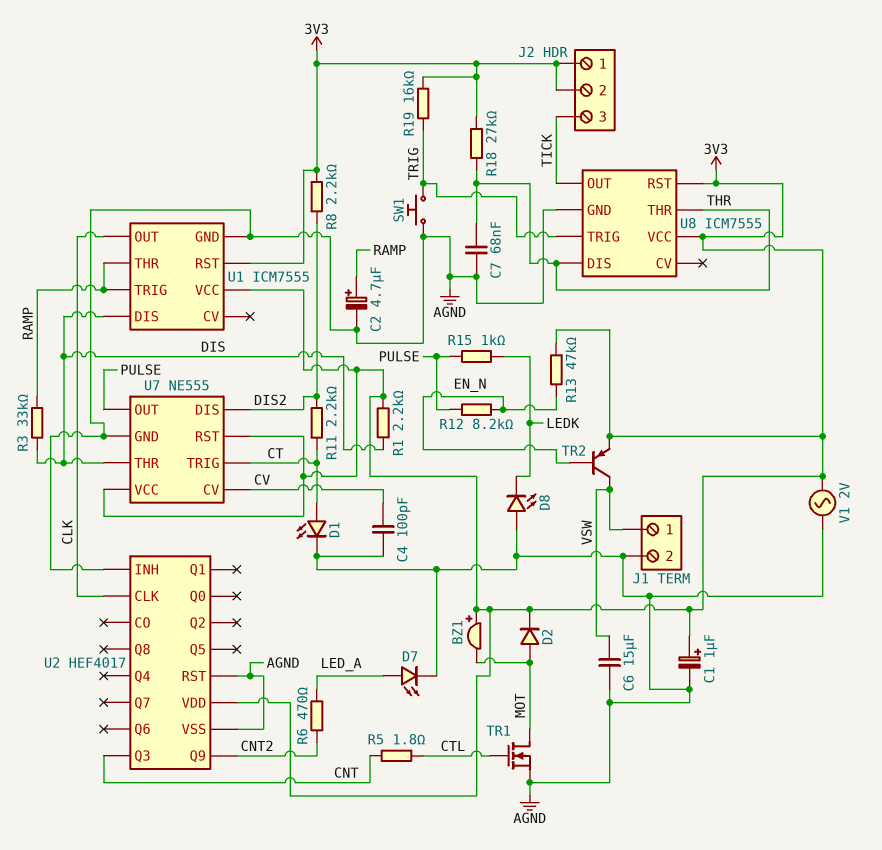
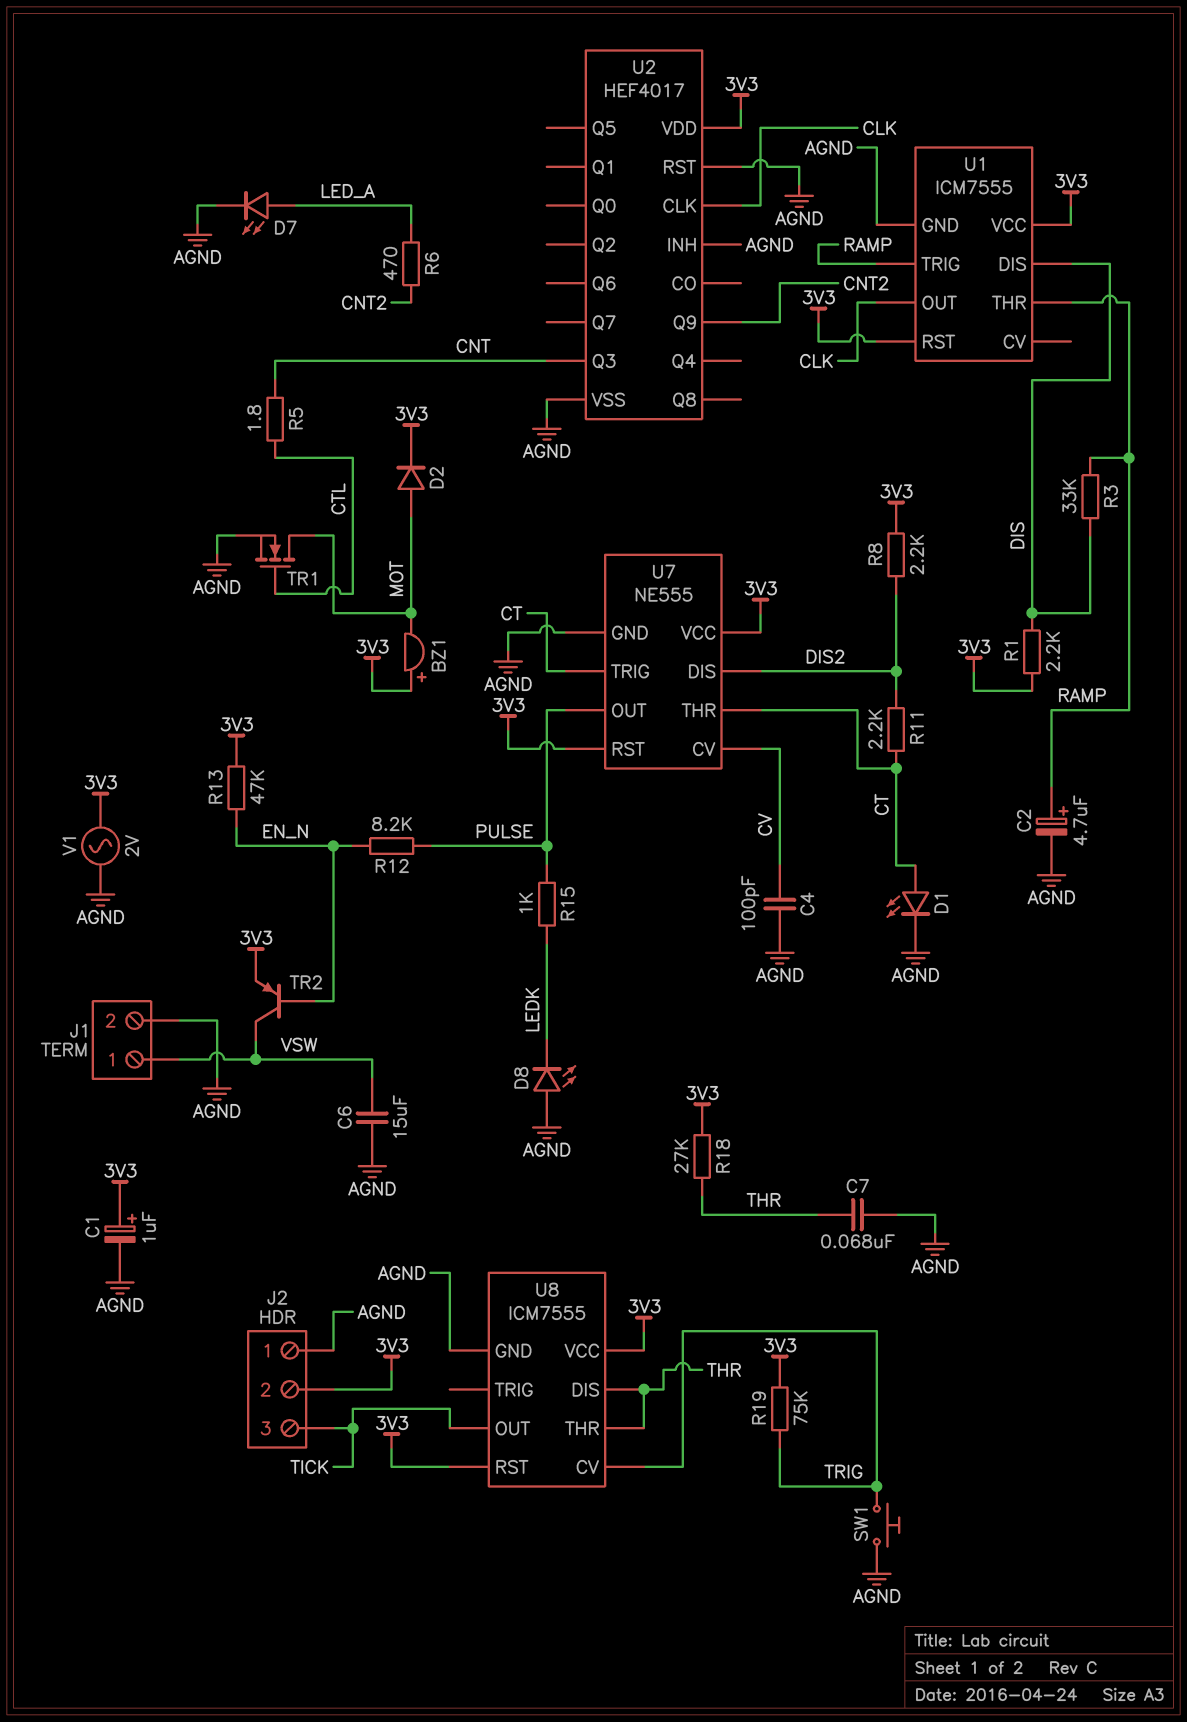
J2 pin 1: 3V3 -> AGND
R19: 16k (3V3, TRIG) -> 75k (3V3, TRIG)
U7 pin THR: DIS -> CT
U8 pin CV: none -> TRIG
U8 pin TRIG: TRIG -> none

